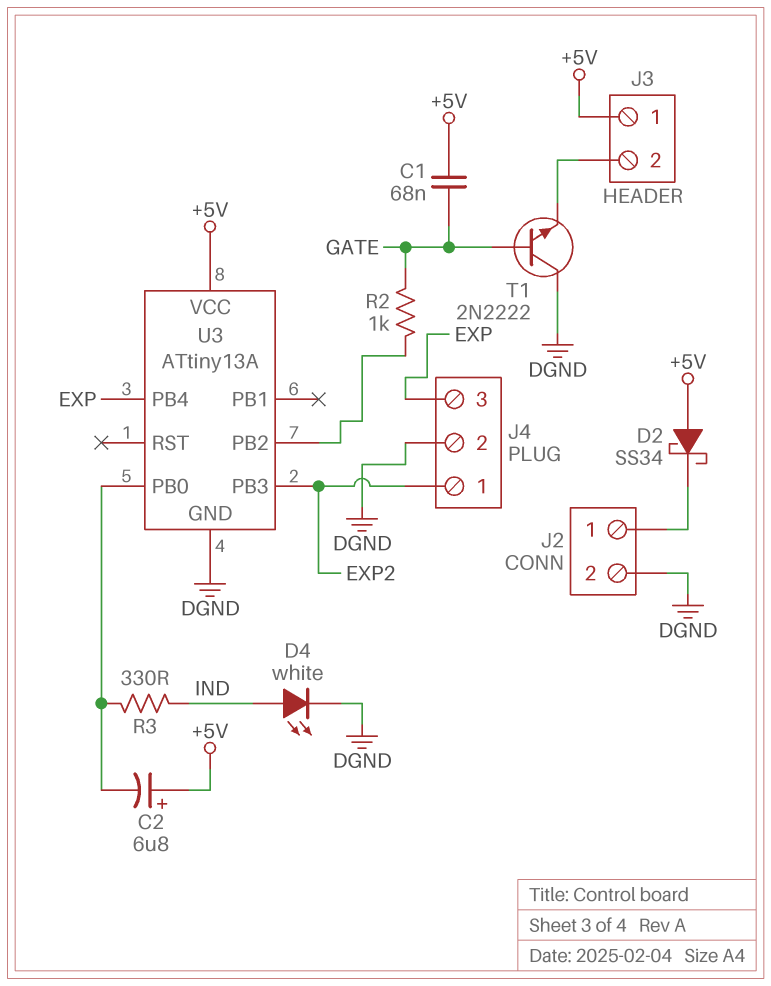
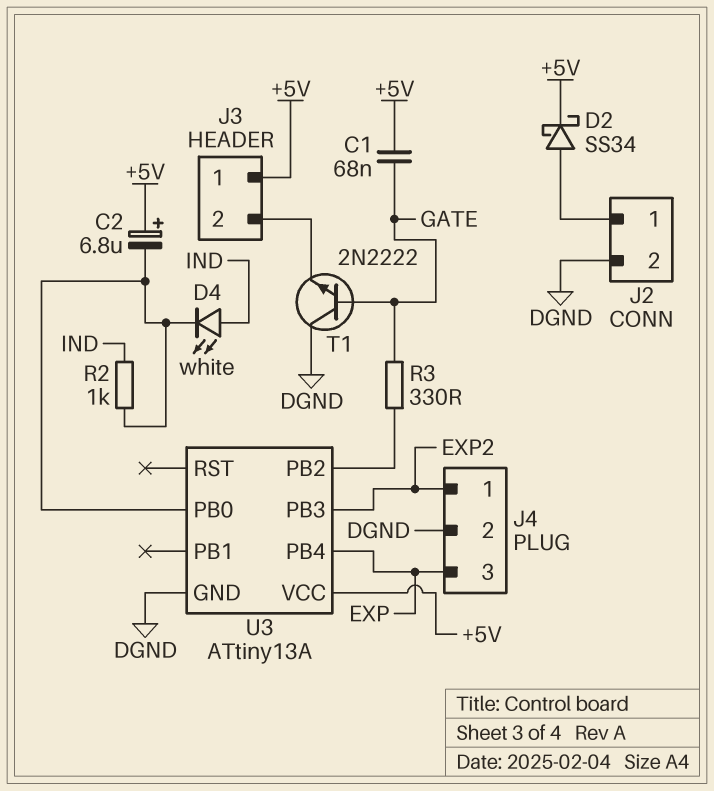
D2: schottky SS34 (A +5V, K J2/1) -> schottky SS34 (A J2/1, K +5V)
D4: LED white (A IND, K DGND) -> LED white (A IND, K U3/PB0)
R2: 1k (GATE, U3/PB2) -> 1k (IND, U3/PB0)
R3: 330 (IND, U3/PB0) -> 330 (GATE, U3/PB2)

